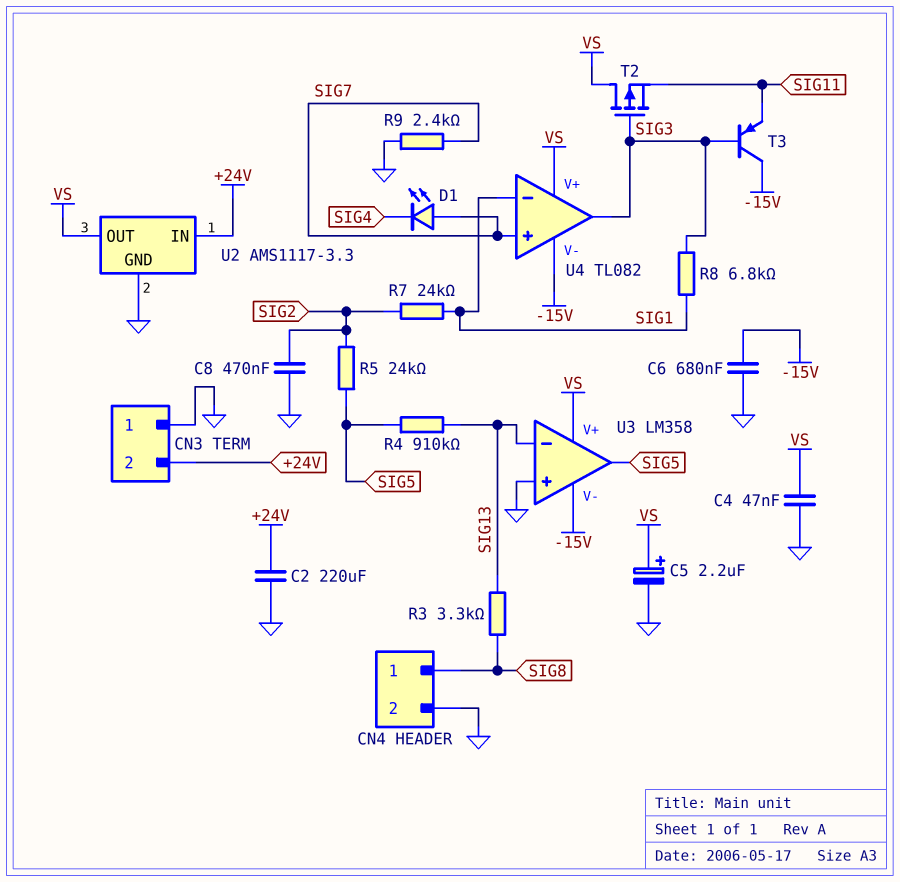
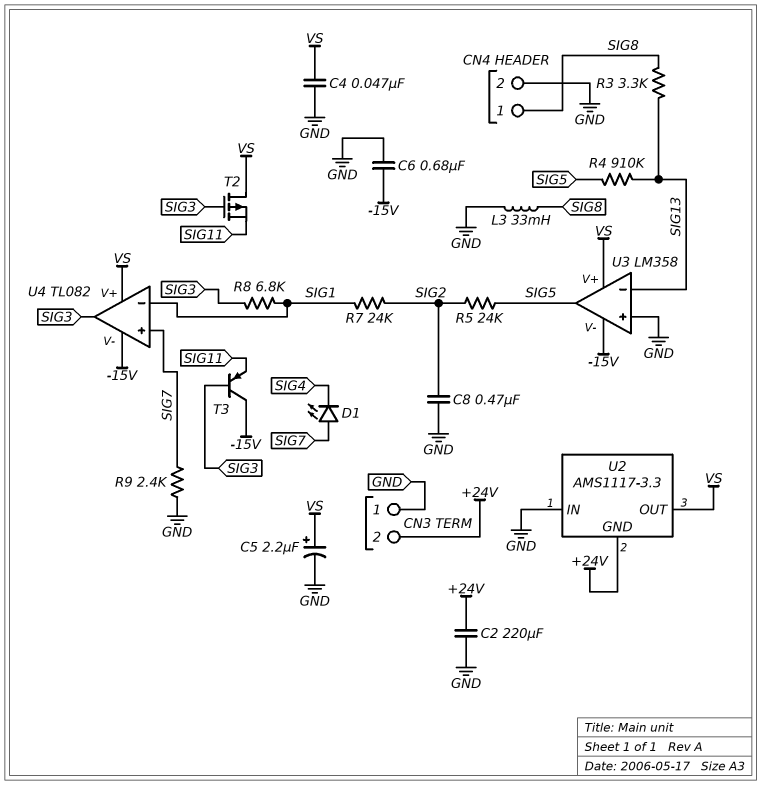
L3: none -> 33mH (GND, SIG8)
U2 pin GND: GND -> +24V
U2 pin IN: +24V -> GND

